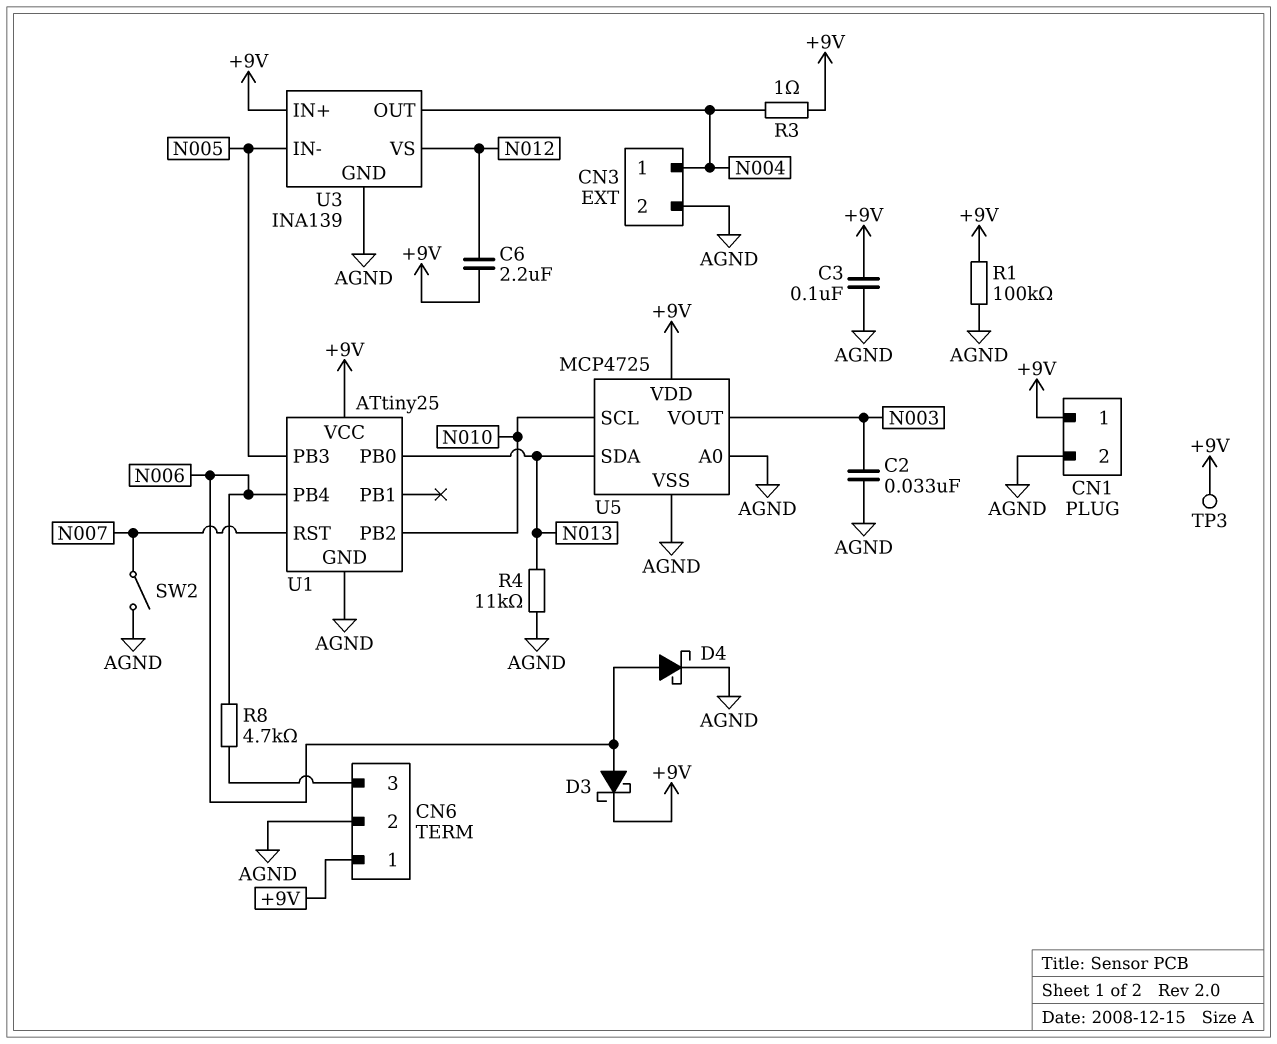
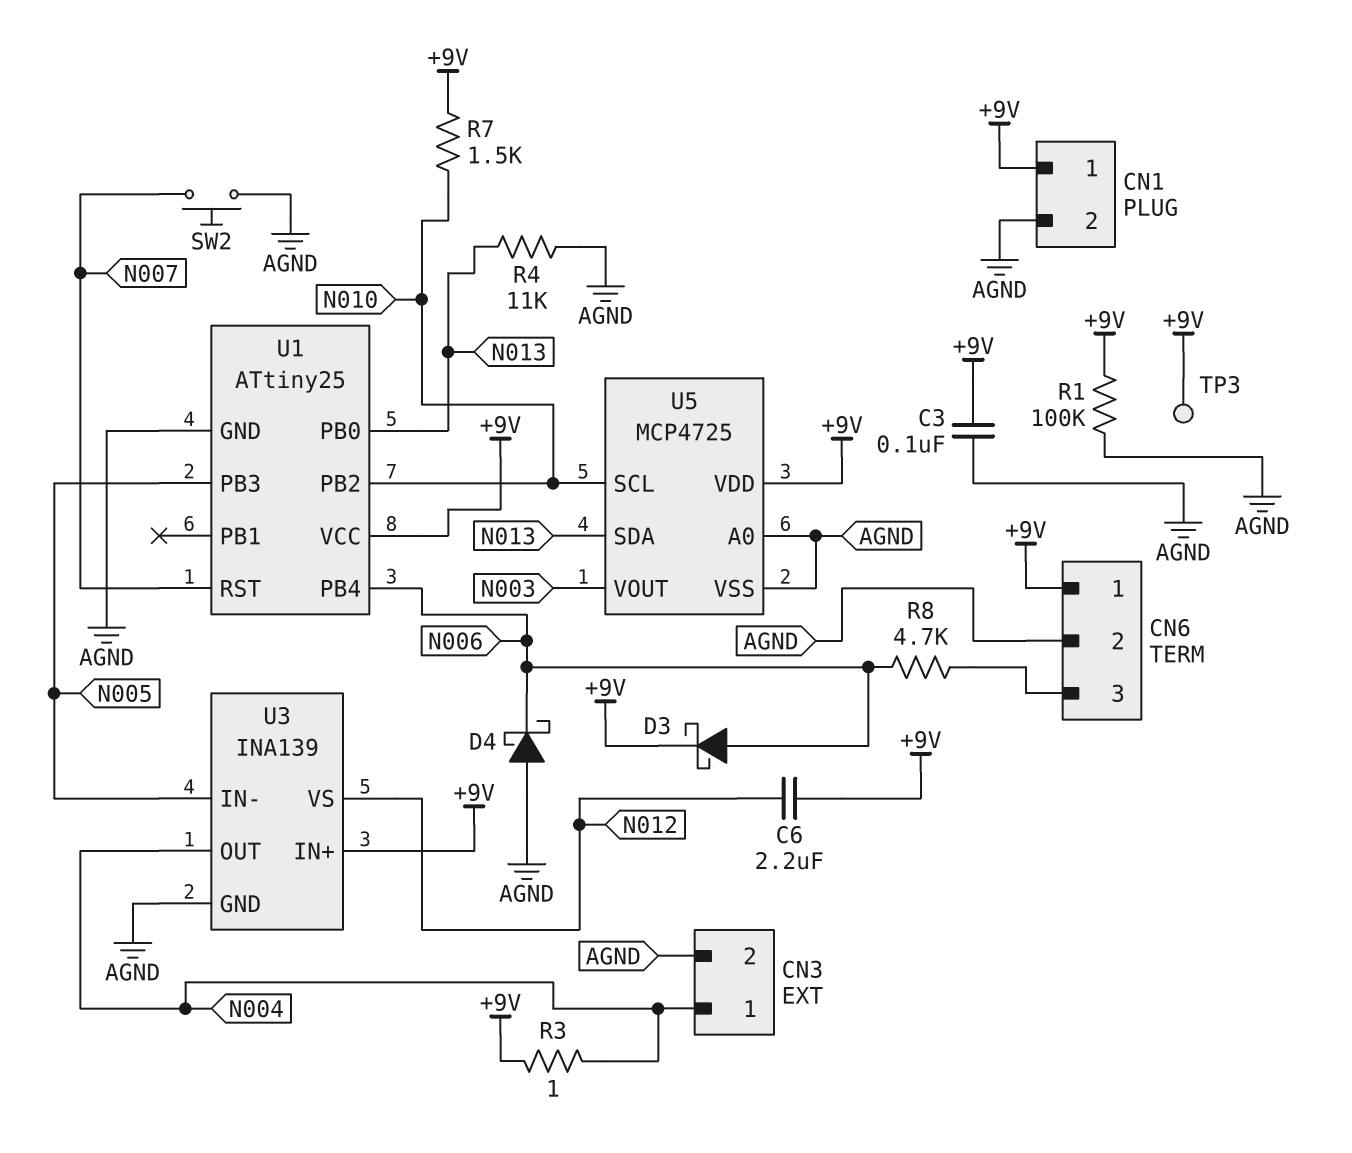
C2: 33nF (AGND, N003) -> none
D4: schottky (A N006, K AGND) -> schottky (A AGND, K N006)
R7: none -> 1.5k (+9V, N010)
SW2: switch (AGND, N007) -> button (AGND, N007)

